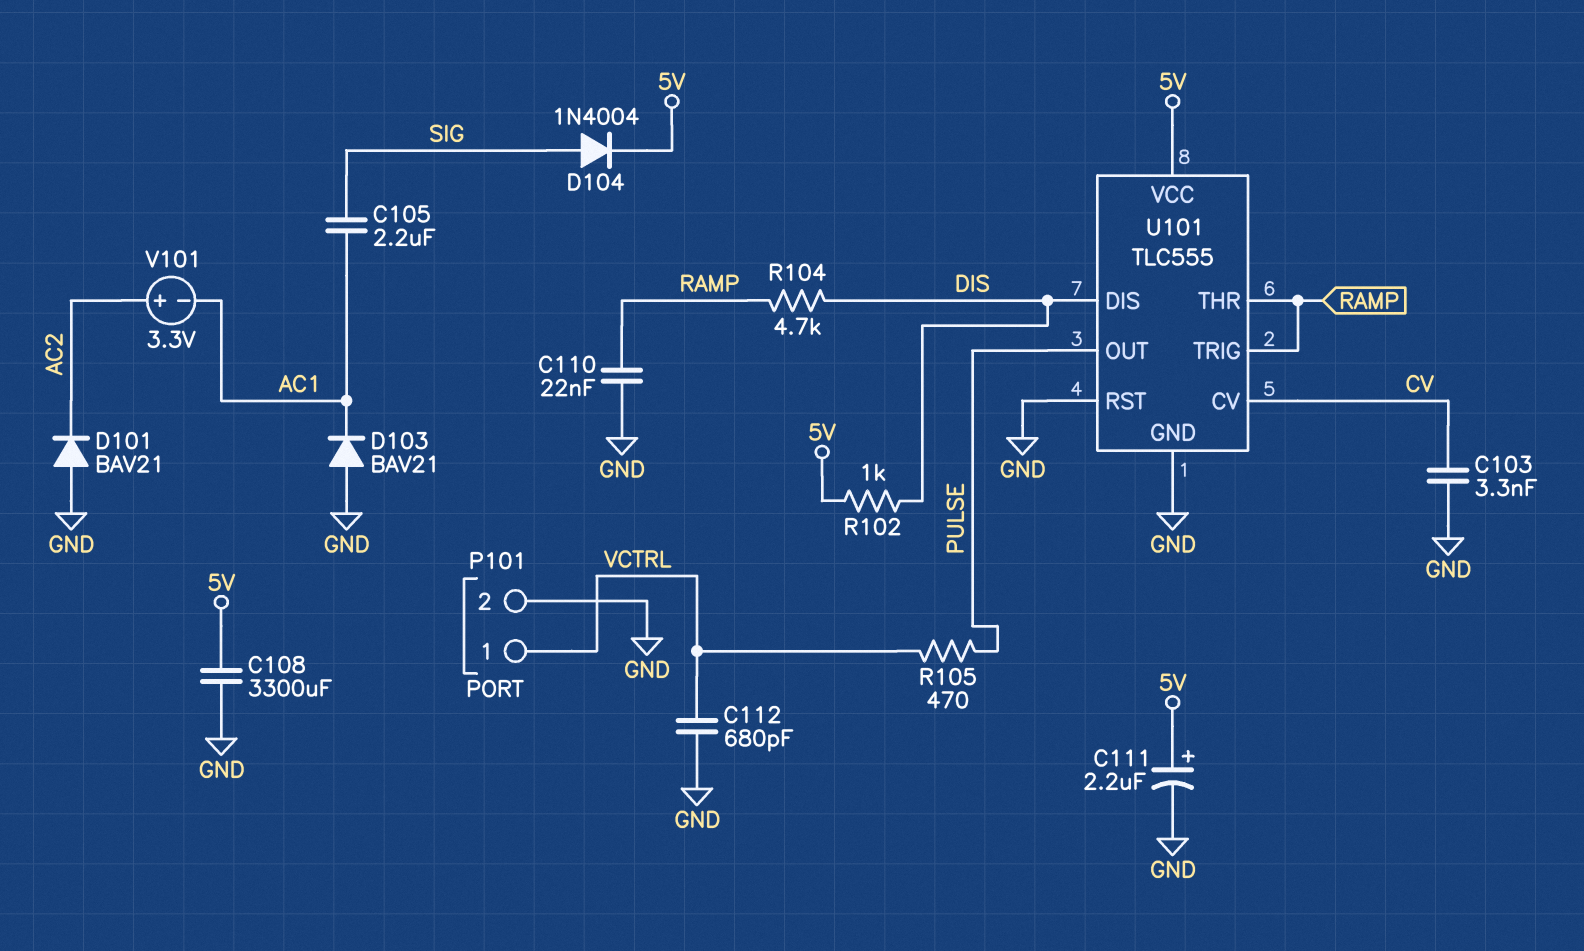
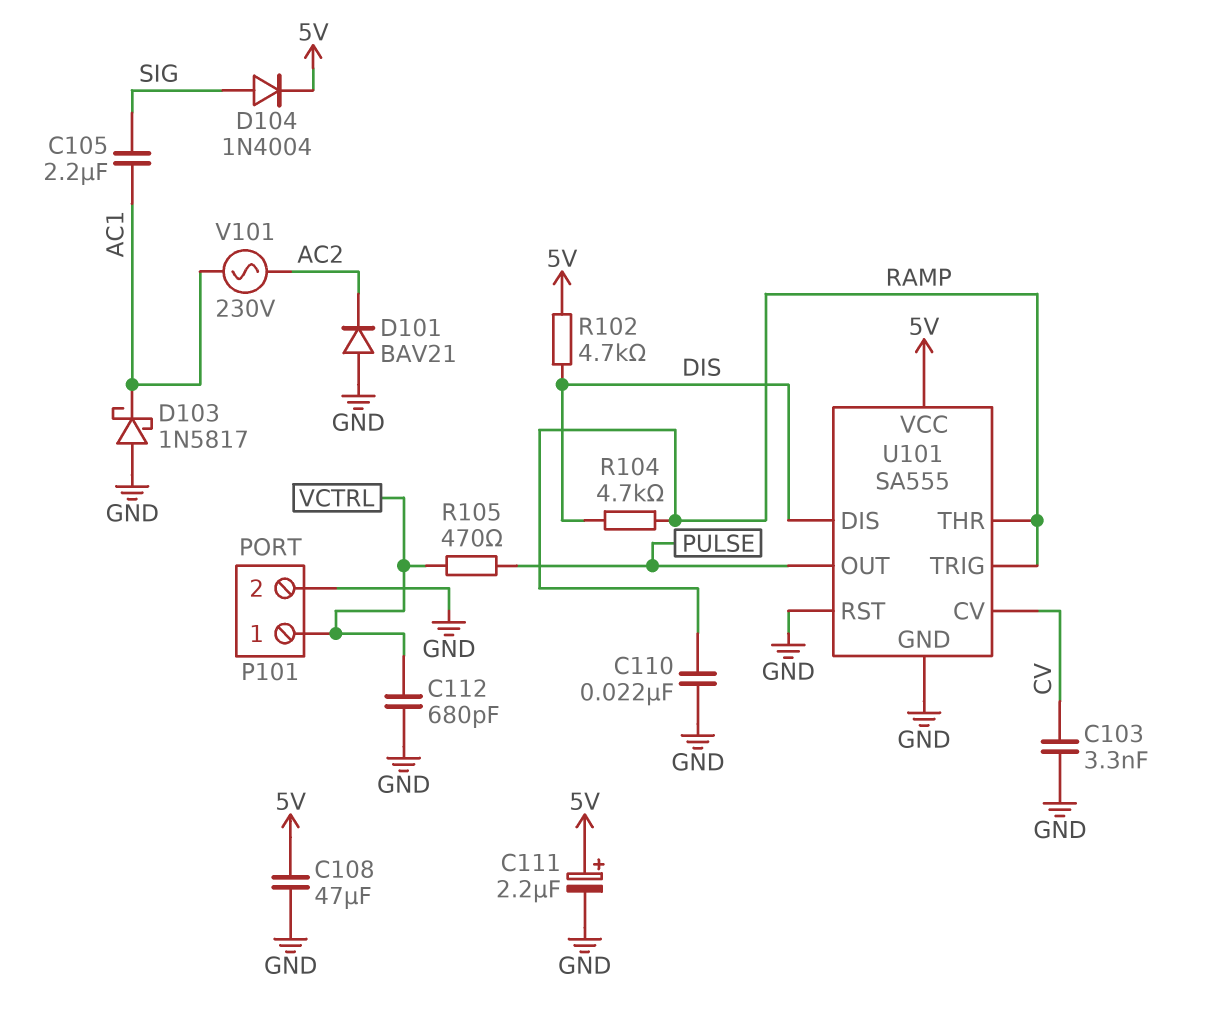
C108: 3300uF (5V, GND) -> 47uF (5V, GND)
D103: diode BAV21 (A GND, K AC1) -> schottky 1N5817 (A GND, K AC1)
R102: 1k (5V, DIS) -> 4.7k (5V, DIS)
U101: TLC555 -> SA555
V101: 3.3V (plus AC2, minus AC1) -> AC 230V (AC1, AC2)

